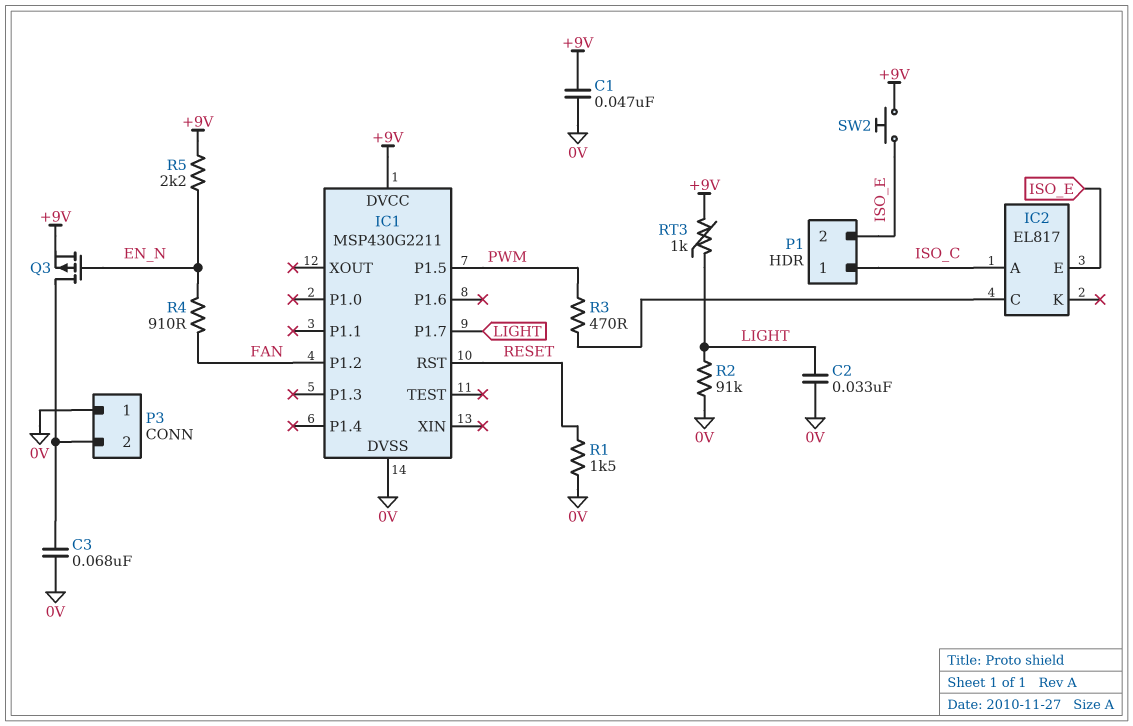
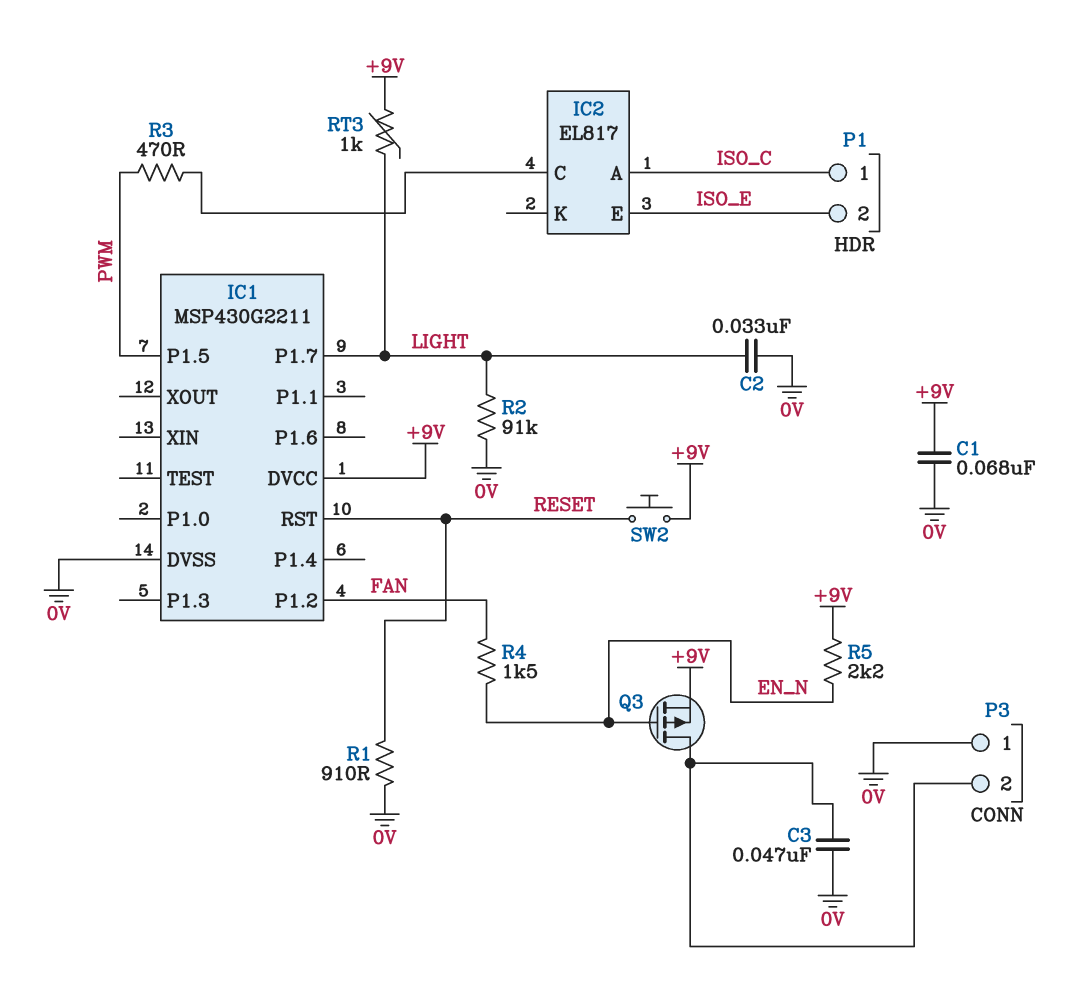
C1: 47nF (+9V, 0V) -> 68nF (+9V, 0V)
C3: 68nF (0V, P3/2) -> 47nF (0V, P3/2)
R1: 1.5k (0V, RESET) -> 910 (0V, RESET)
R4: 910 (EN_N, FAN) -> 1.5k (EN_N, FAN)
SW2: button (+9V, ISO_E) -> button (+9V, RESET)

